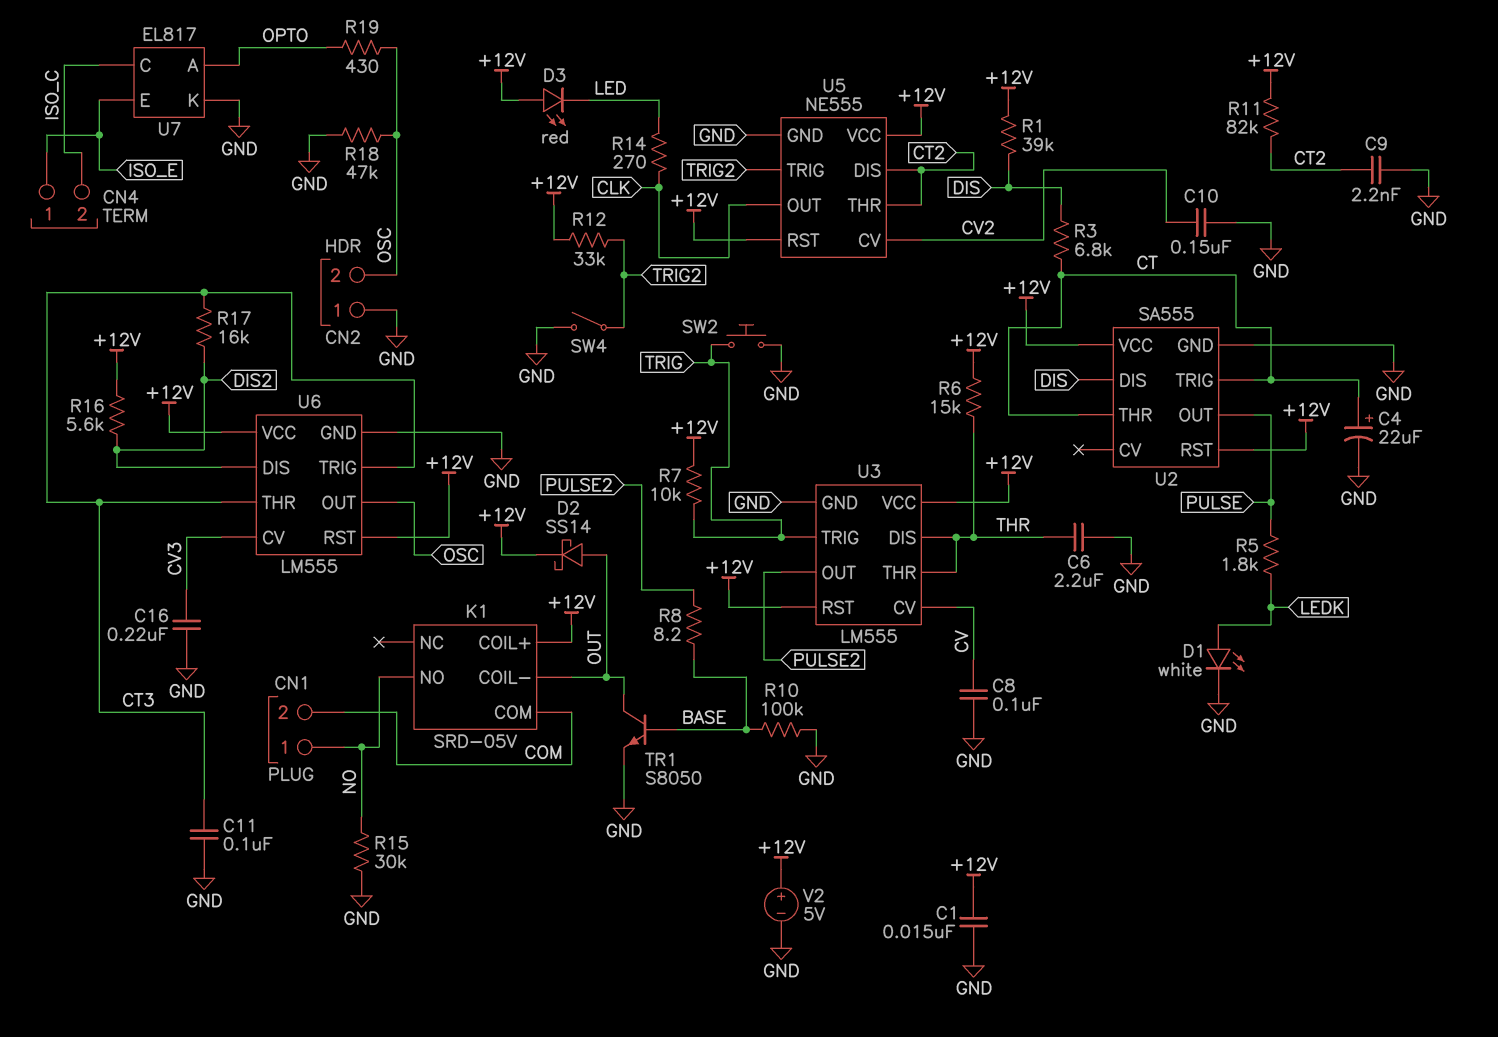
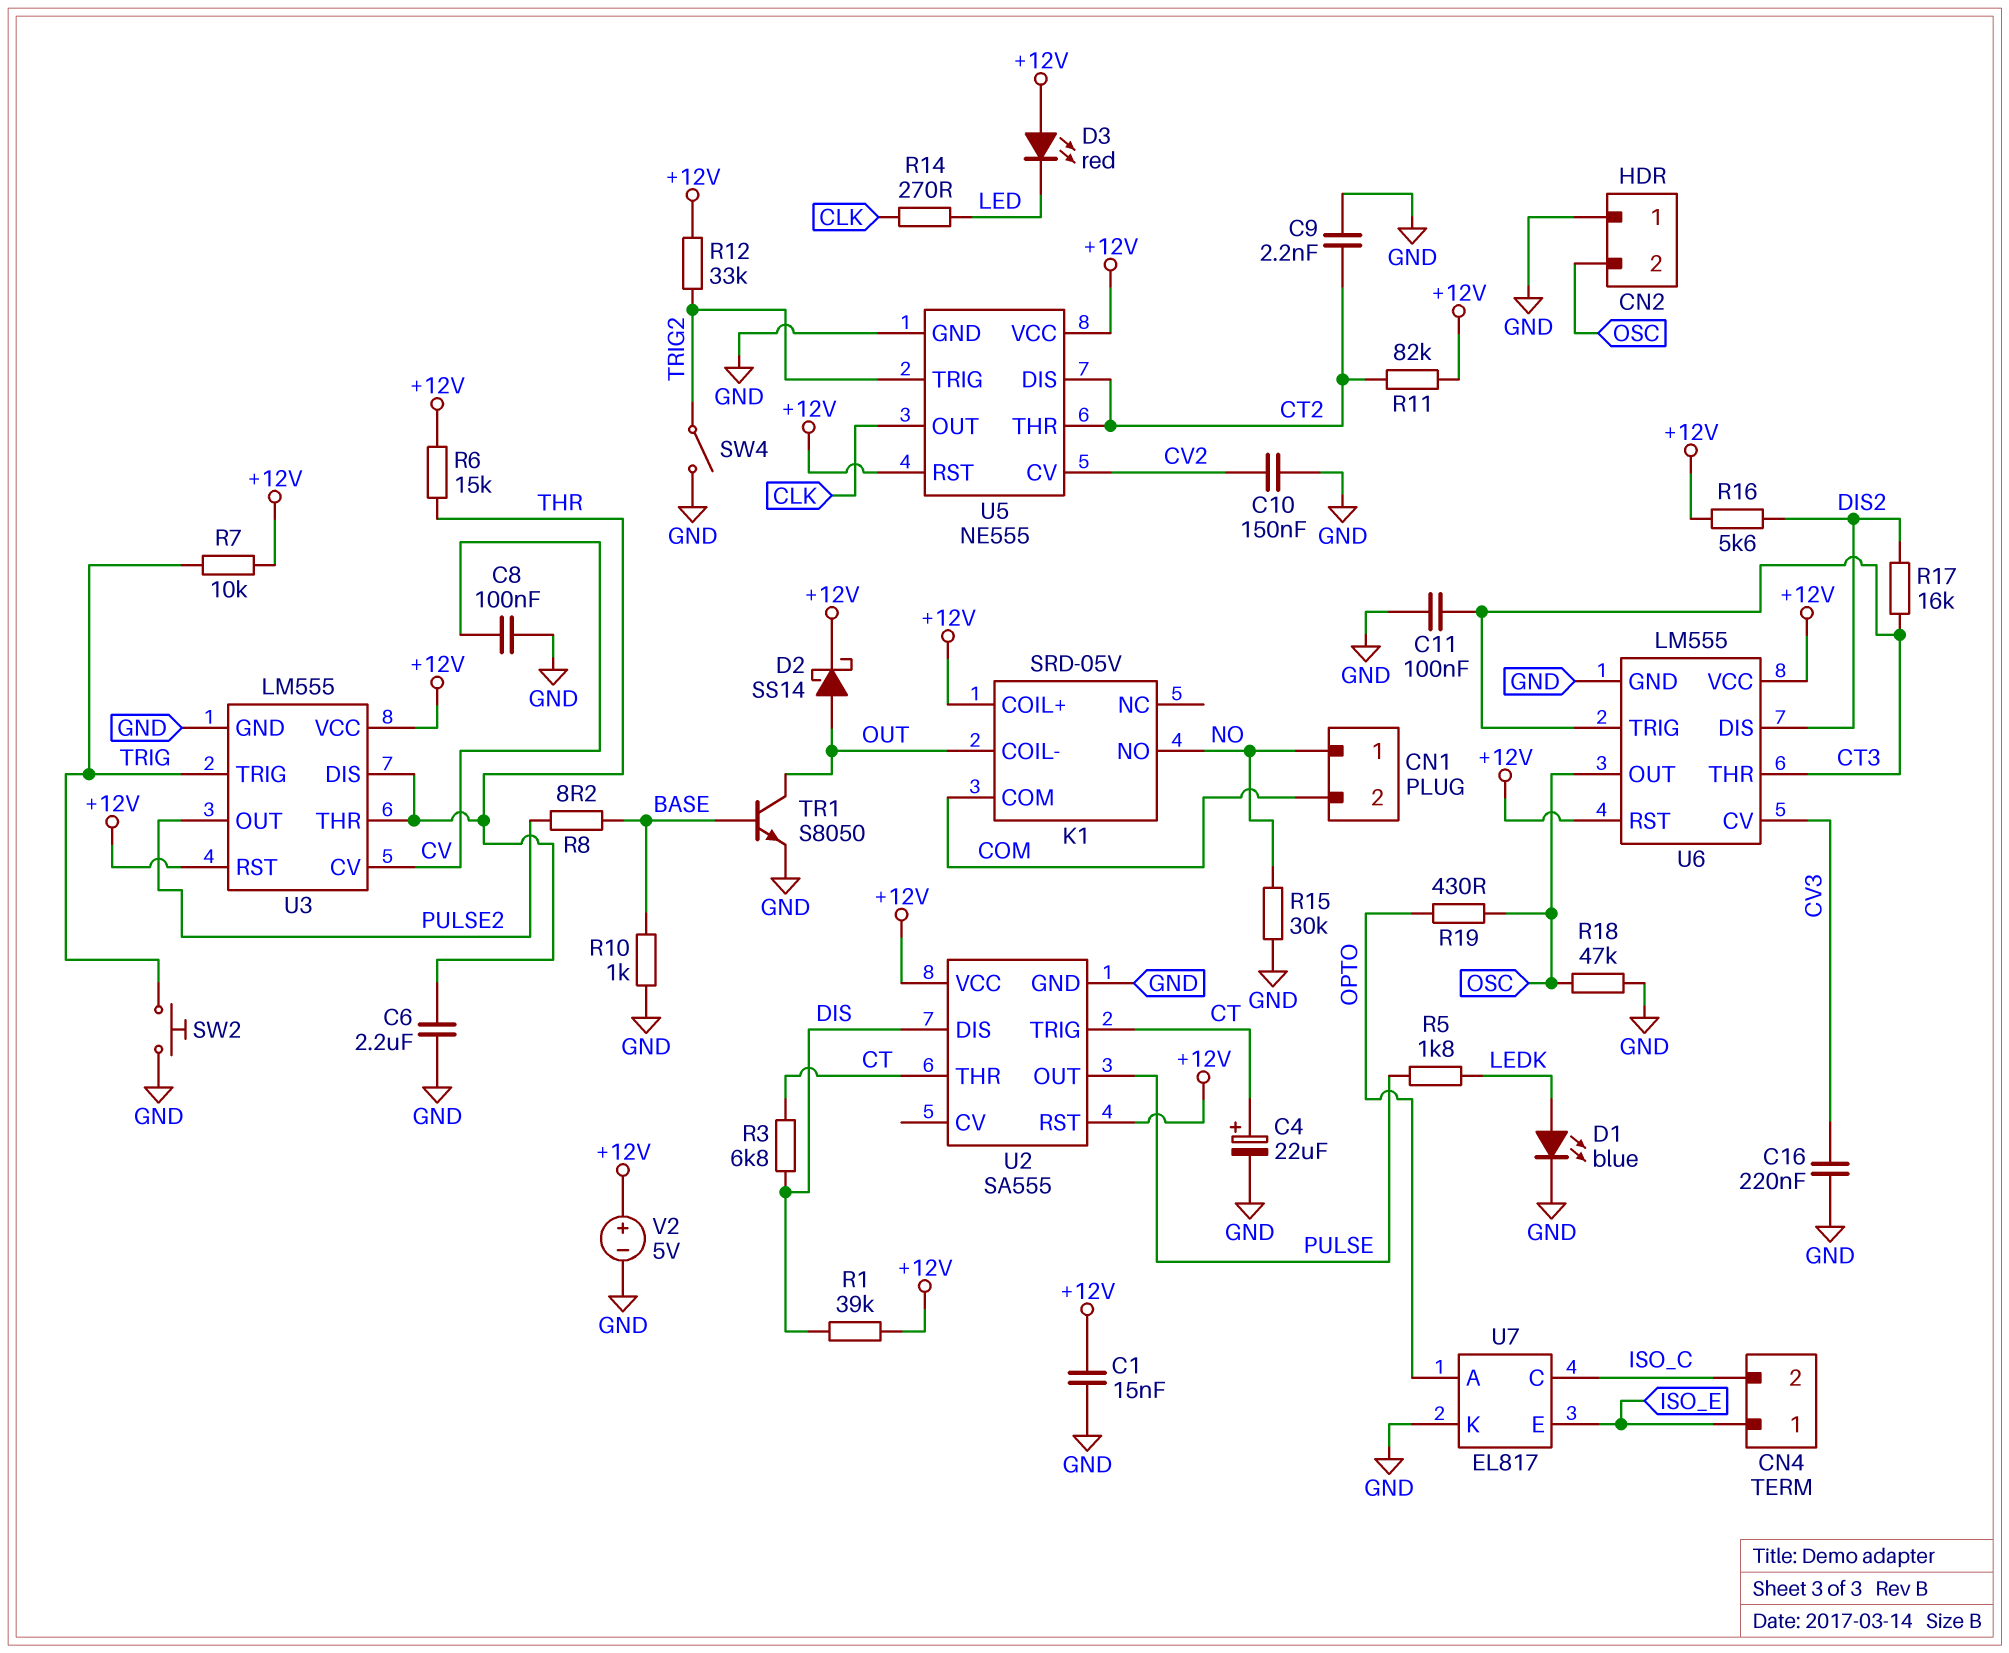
D1: LED white (A LEDK, K GND) -> LED blue (A LEDK, K GND)
R10: 100k (BASE, GND) -> 1k (BASE, GND)

